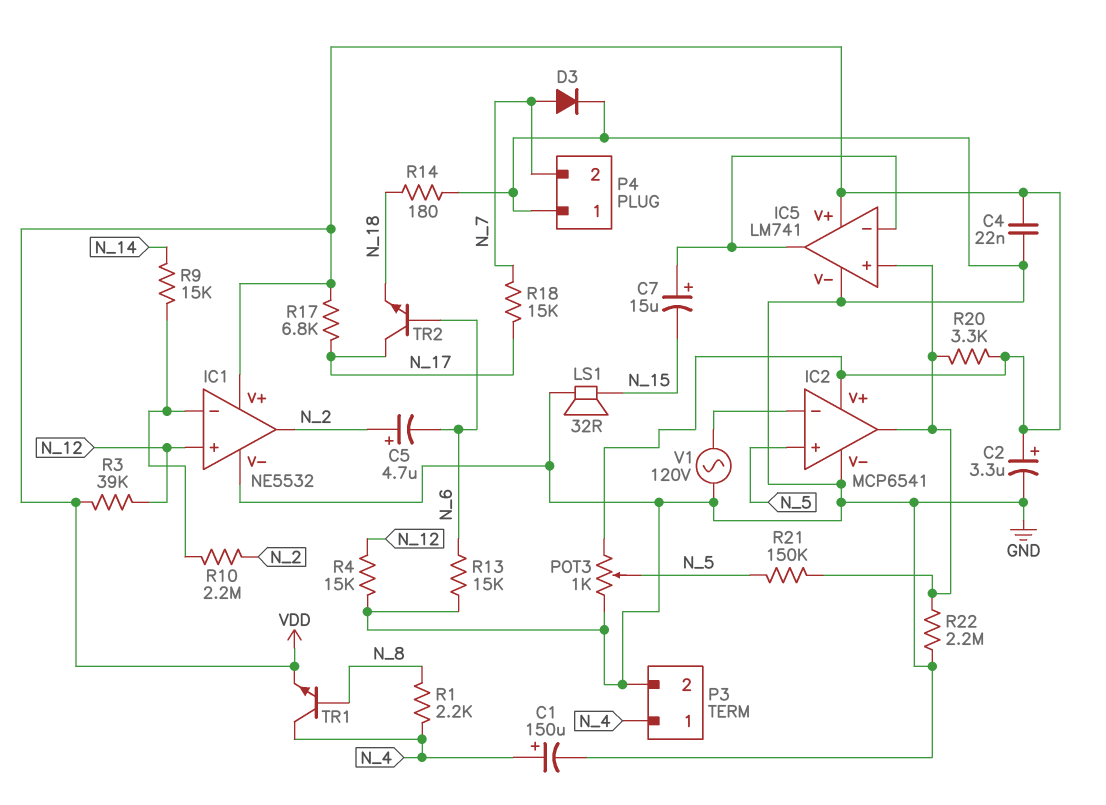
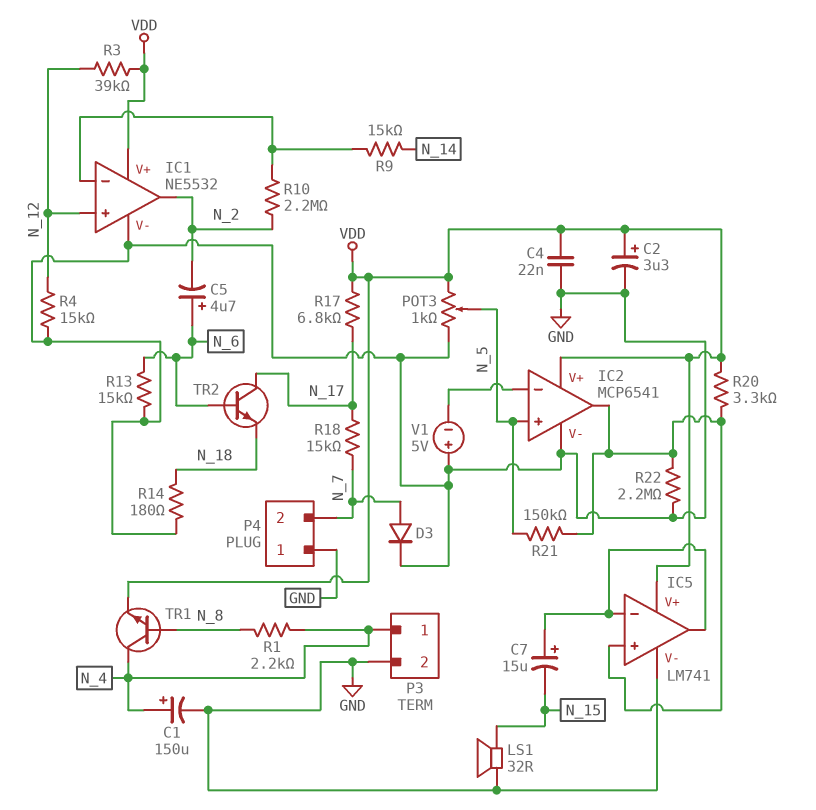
C5: 4.7uF (plus N_2, minus N_6) -> 4.7uF (plus N_6, minus N_2)
V1: AC 120V (GND, IC2/in-) -> 5V (plus GND, minus IC2/in-)

